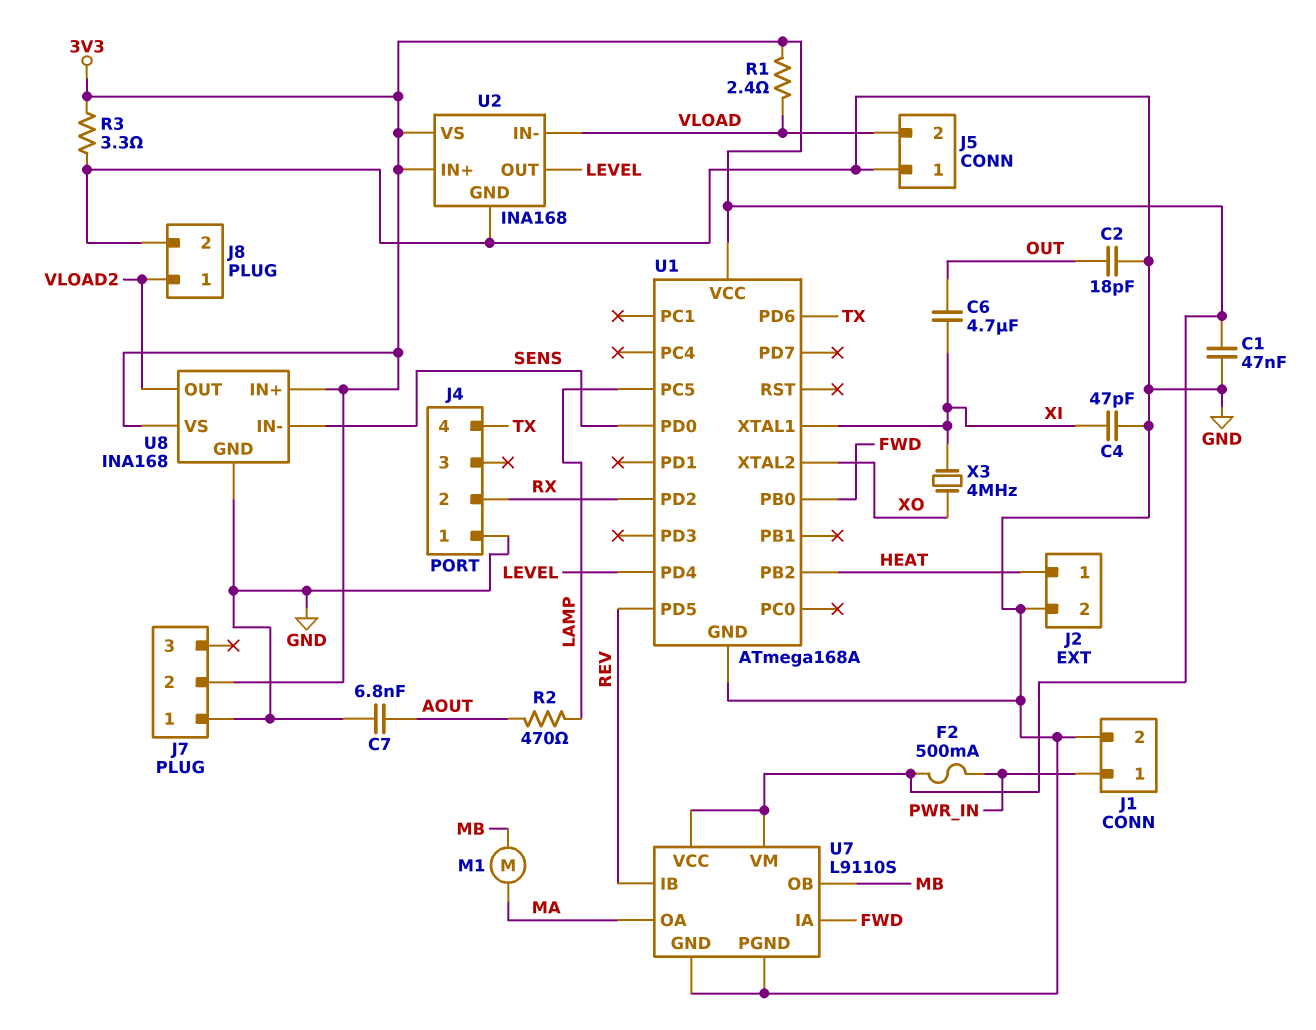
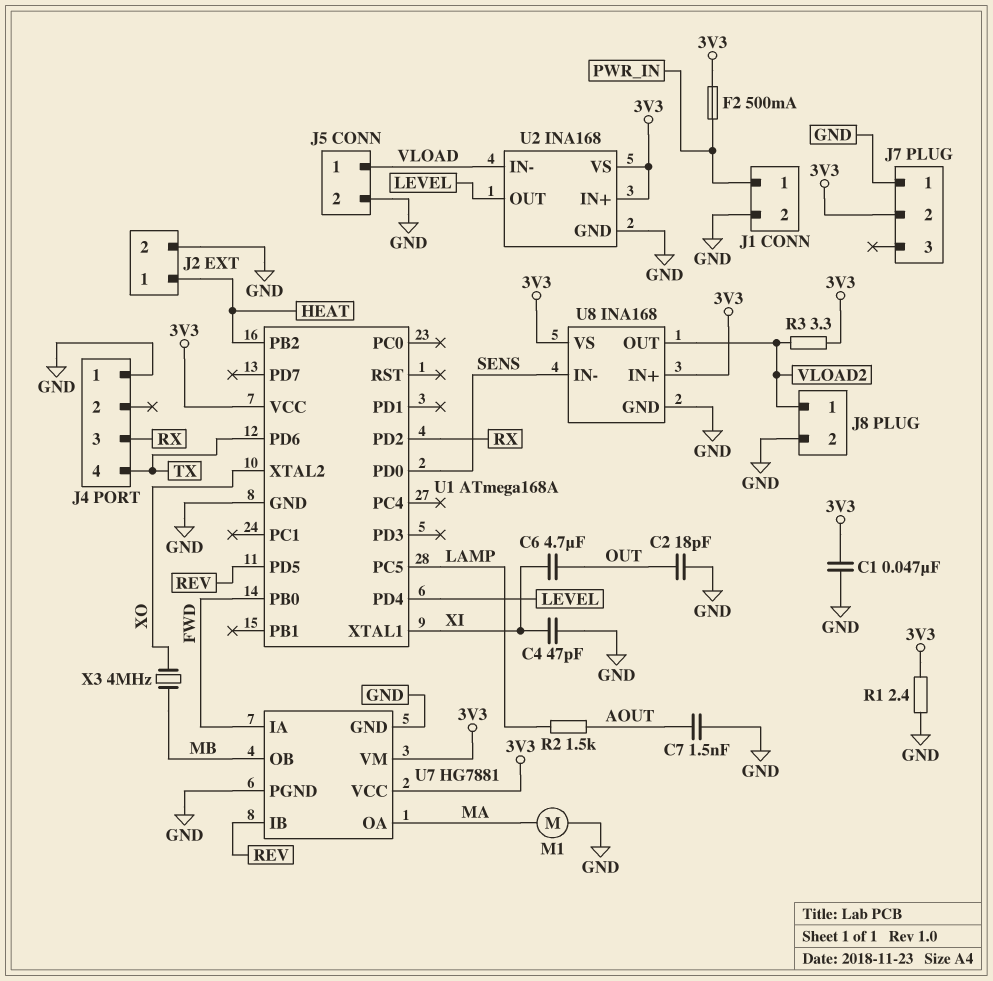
C7: 6.8nF (AOUT, GND) -> 1.5nF (AOUT, GND)
J4 pin 2: RX -> none
J4 pin 3: none -> RX
J5 pin 1: GND -> VLOAD
J5 pin 2: VLOAD -> GND
M1: motor (MA, MB) -> motor (GND, MA)
R1: 2.4 (3V3, VLOAD) -> 2.4 (3V3, GND)
R2: 470 (AOUT, LAMP) -> 1.5k (AOUT, LAMP)
R3: 3.3 (3V3, GND) -> 3.3 (3V3, VLOAD2)
U7: L9110S -> HG7881
X3: 4MHz (XI, XO) -> 4MHz (MB, XO)

